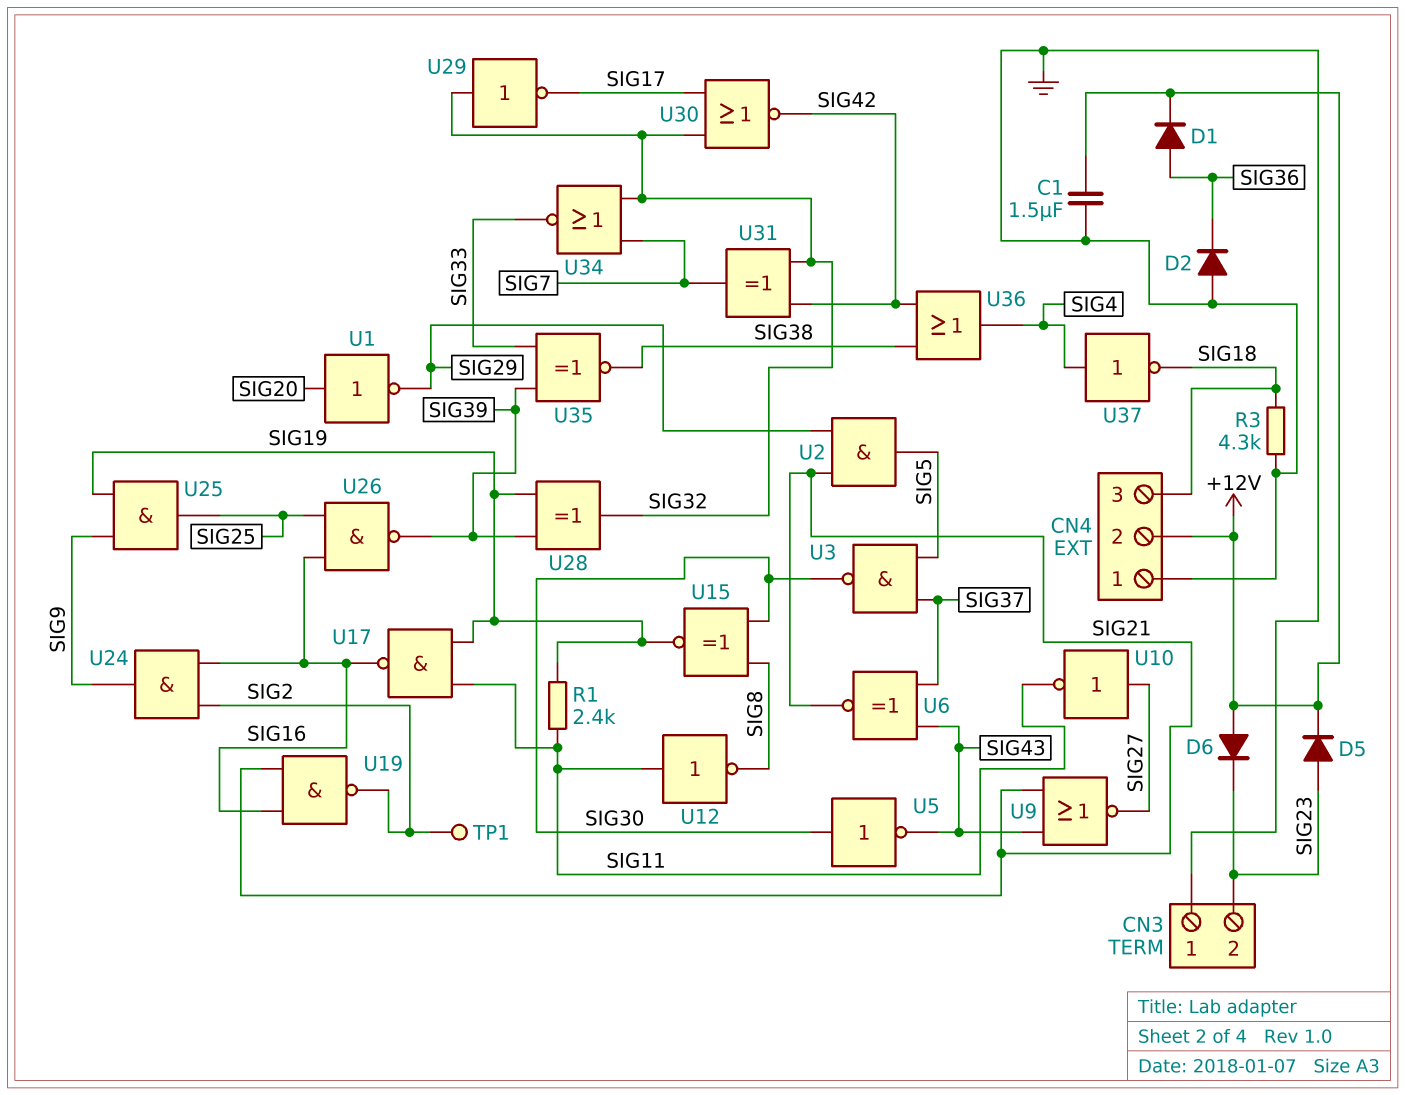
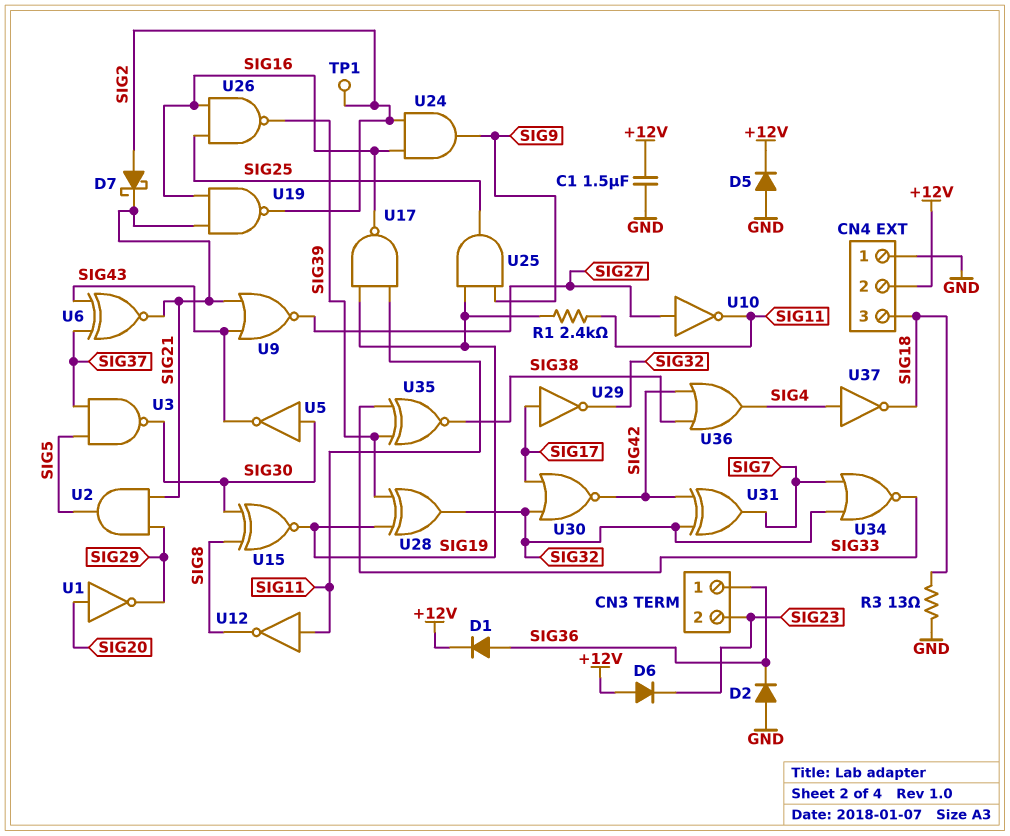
CN3 pin 1: GND -> SIG36
D5: diode (A SIG23, K +12V) -> diode (A GND, K +12V)
D7: none -> schottky (A SIG2, K SIG21)
R3: 4.3k (GND, SIG18) -> 13 (GND, SIG18)
U29: NOT (in SIG32, out SIG17) -> NOT (in SIG17, out SIG32)

